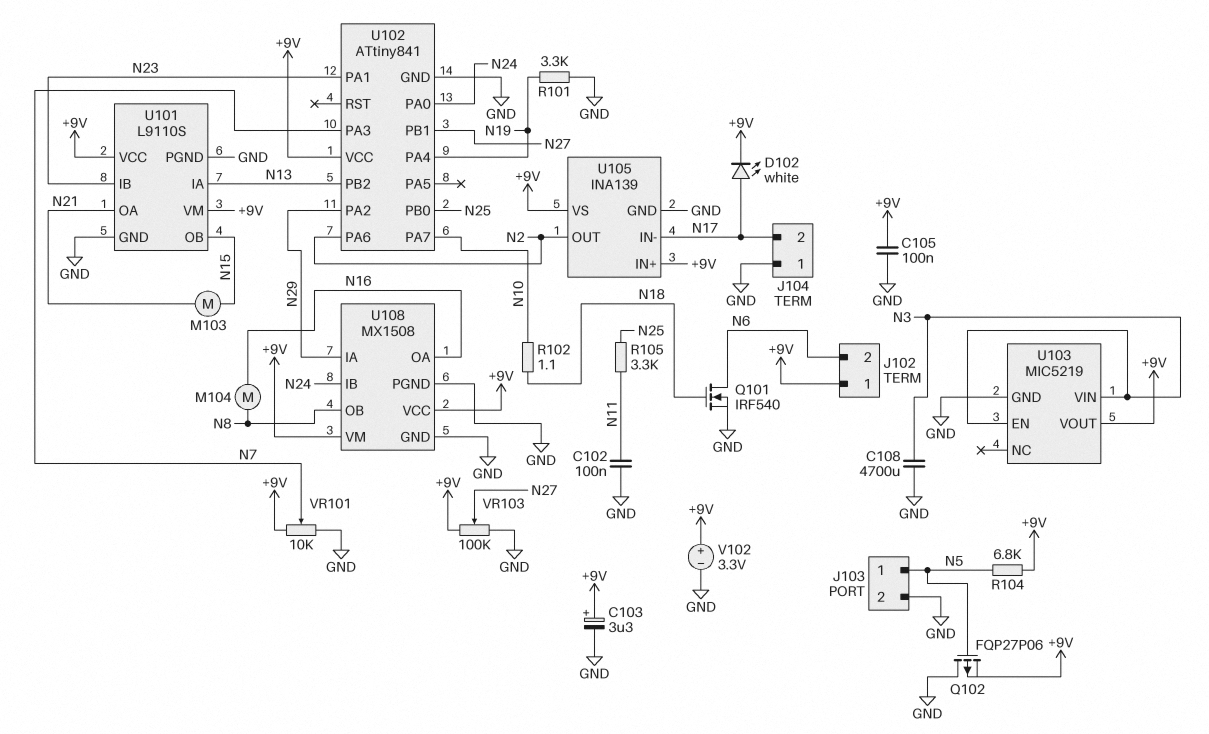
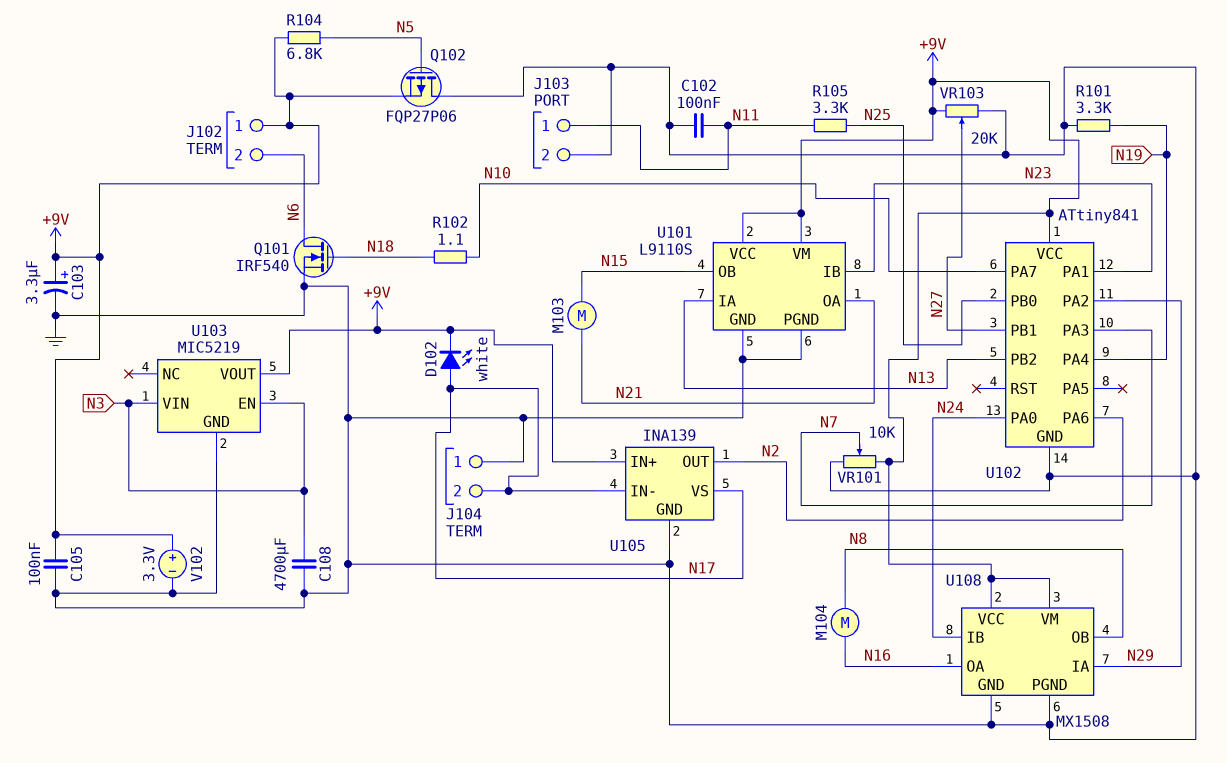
J103 pin 1: N5 -> N11
U105 pin VS: +9V -> N17
VR103: 100k (+9V, GND, wiper N27) -> 20k (+9V, GND, wiper N27)

